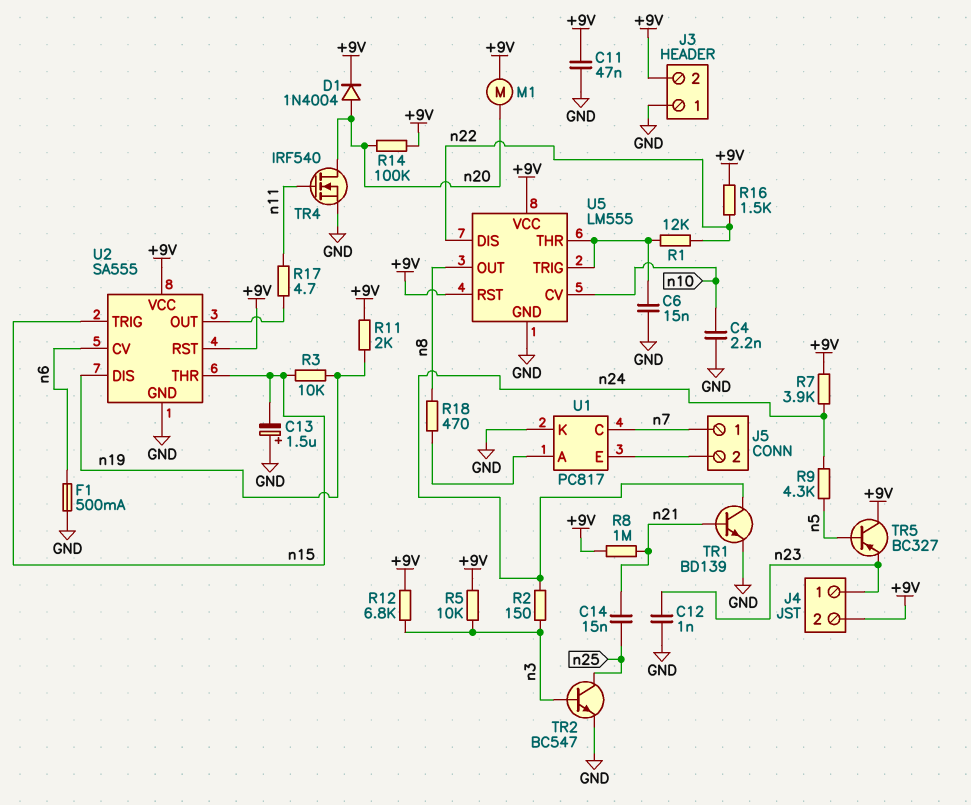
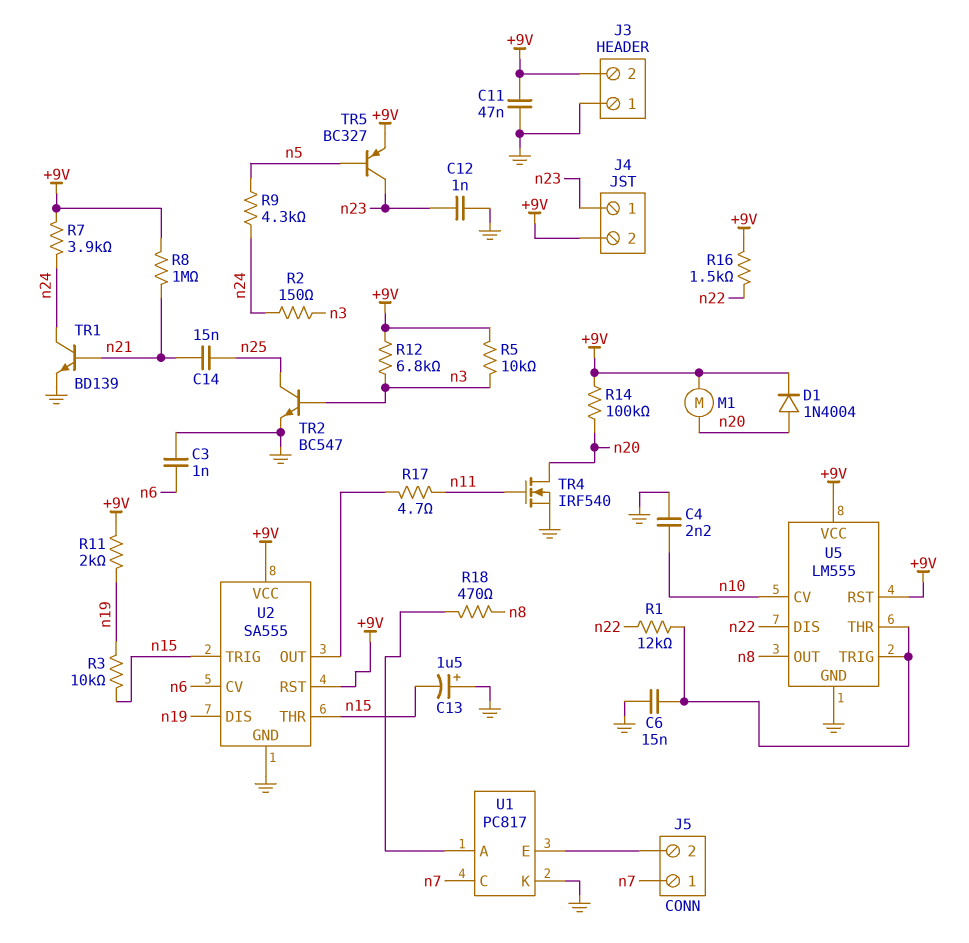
C3: none -> 1nF (GND, n6)
F1: 500mA (GND, n6) -> none
TR5: PNP BC327 (B n5, C +9V, E n23) -> PNP BC327 (B n5, C n23, E +9V)

